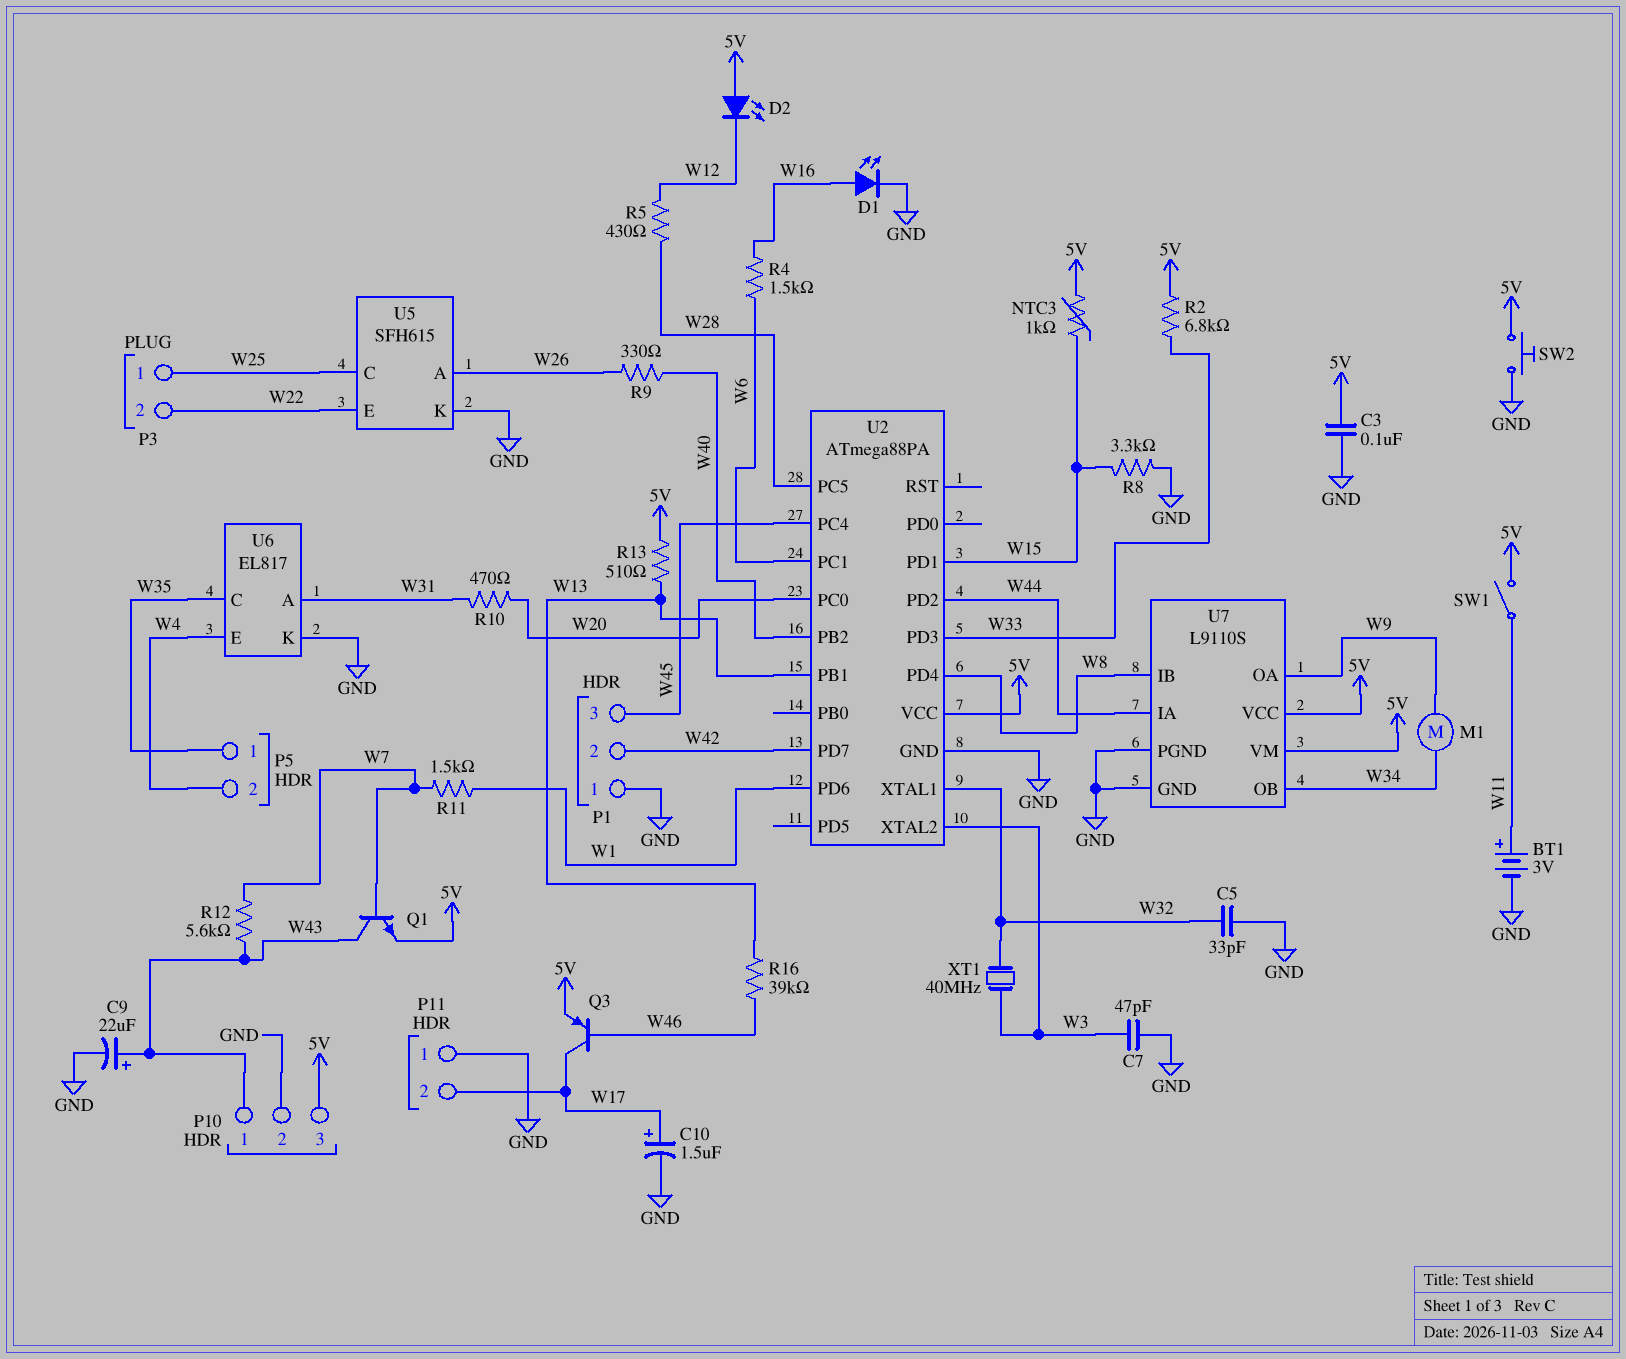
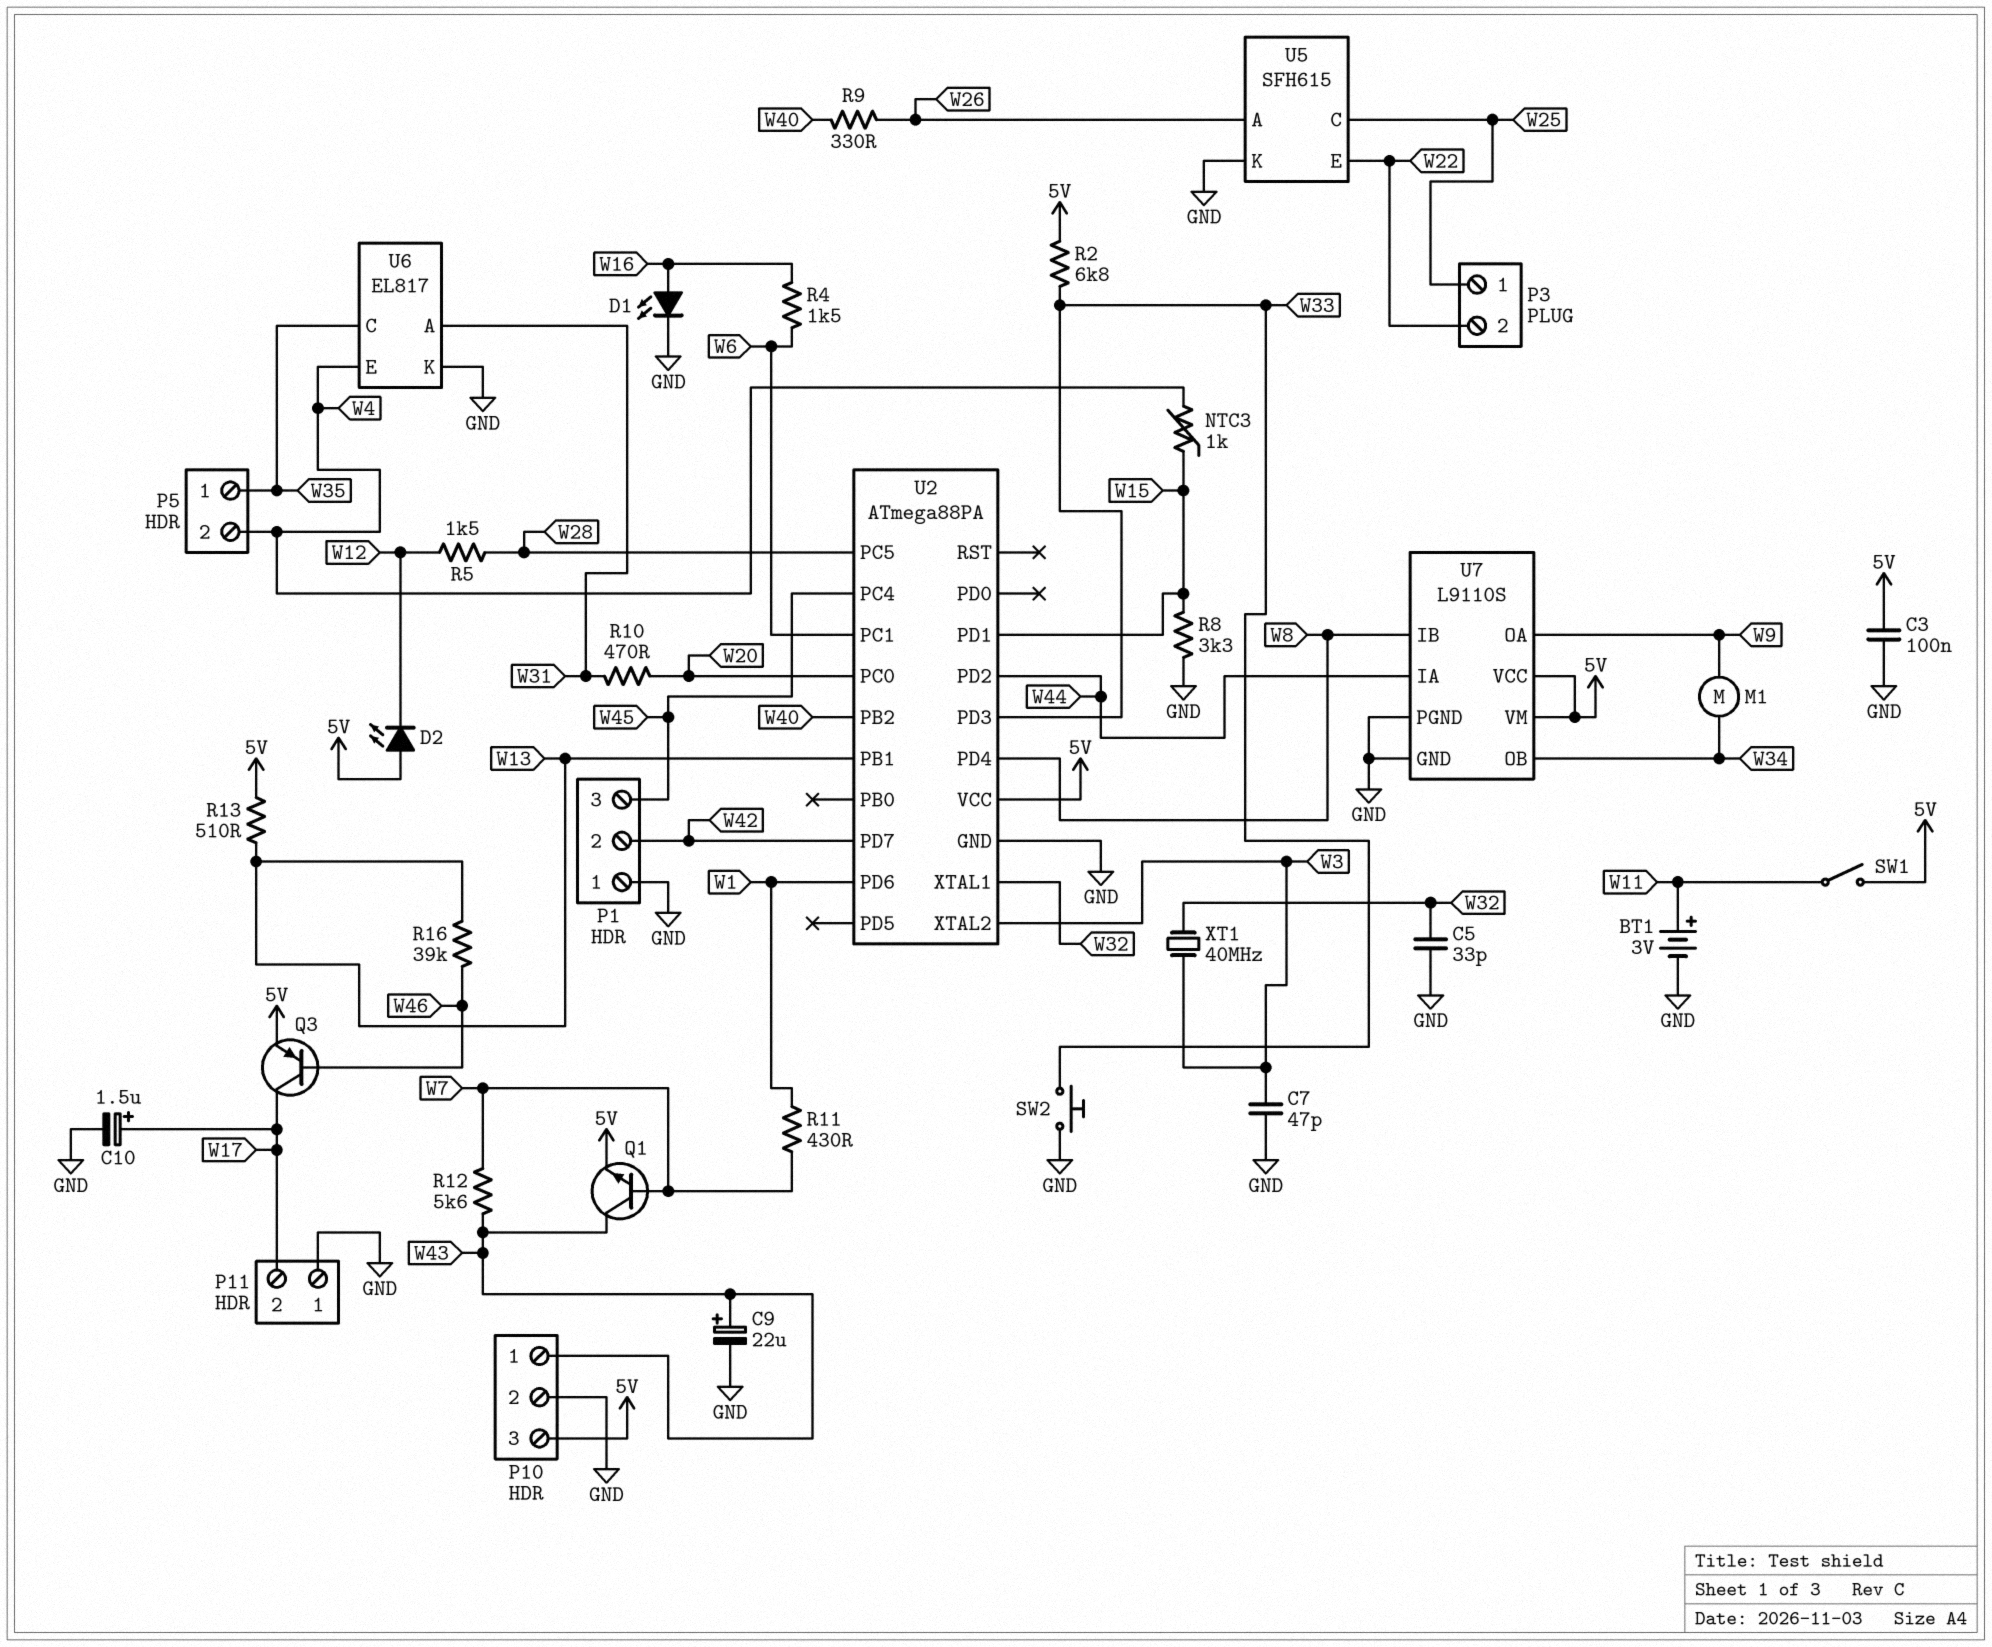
NTC3: 1k (5V, W15) -> 1k (W4, W15)
R5: 430 (W12, W28) -> 1.5k (W12, W28)
R11: 1.5k (W1, W7) -> 430 (W1, W7)
SW2: button (5V, GND) -> button (GND, W33)

